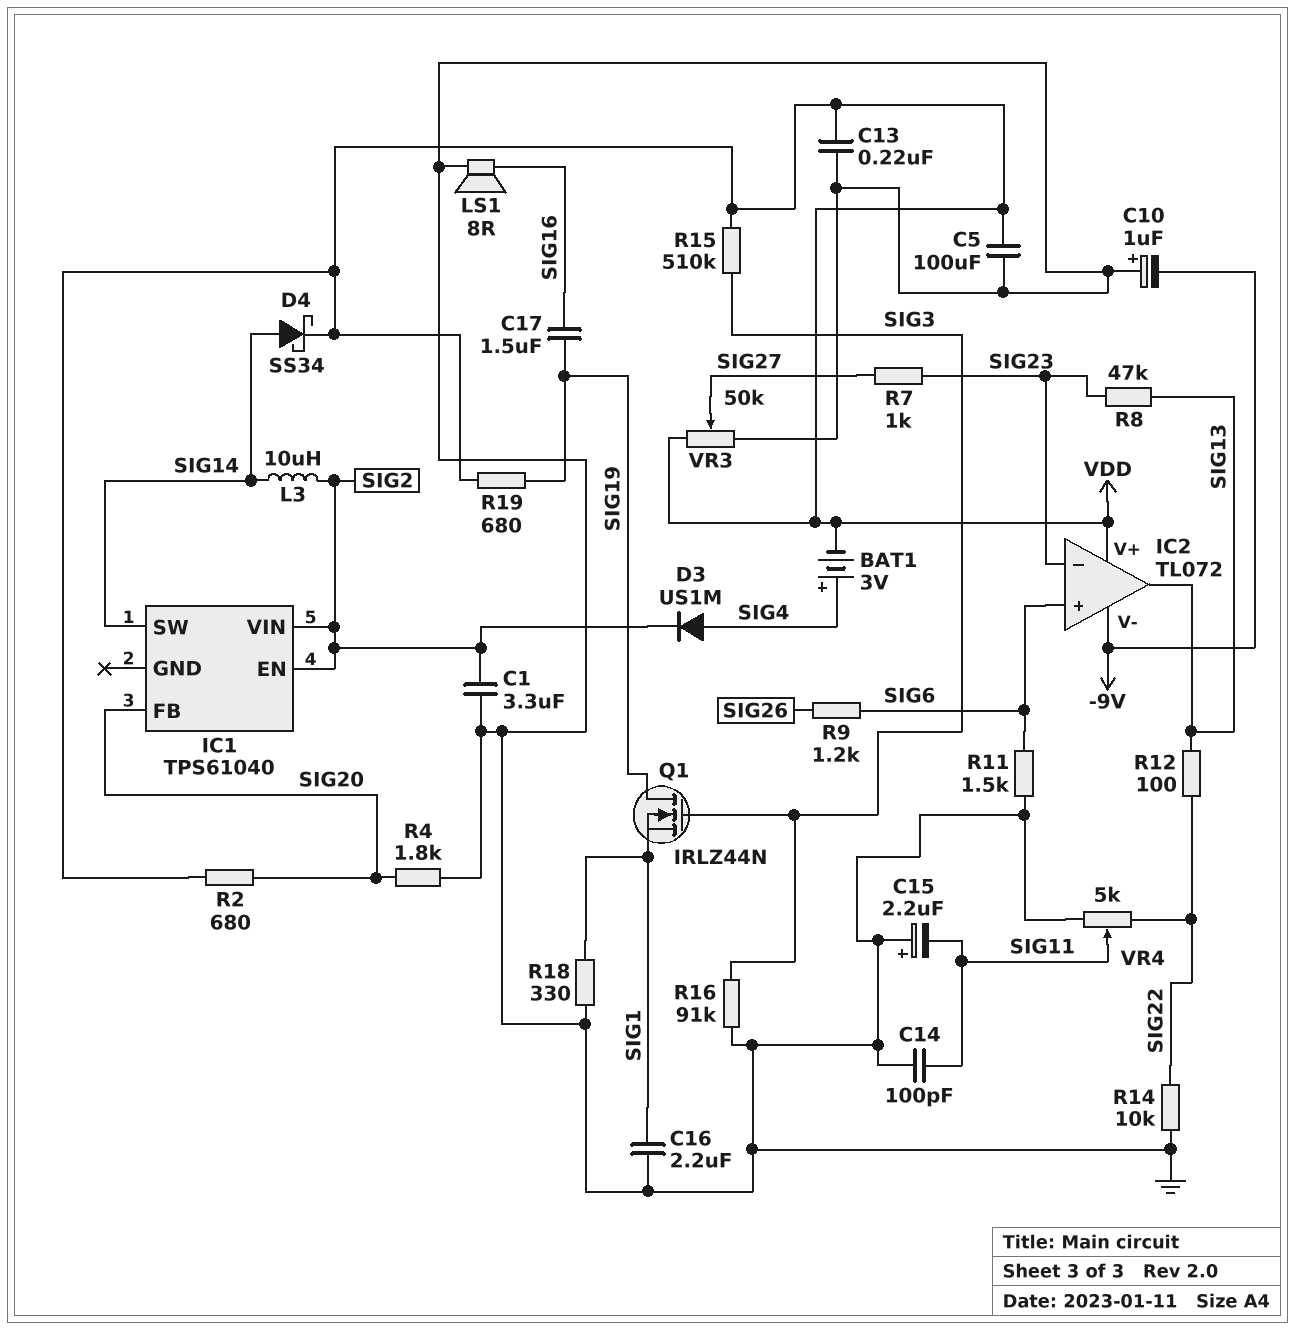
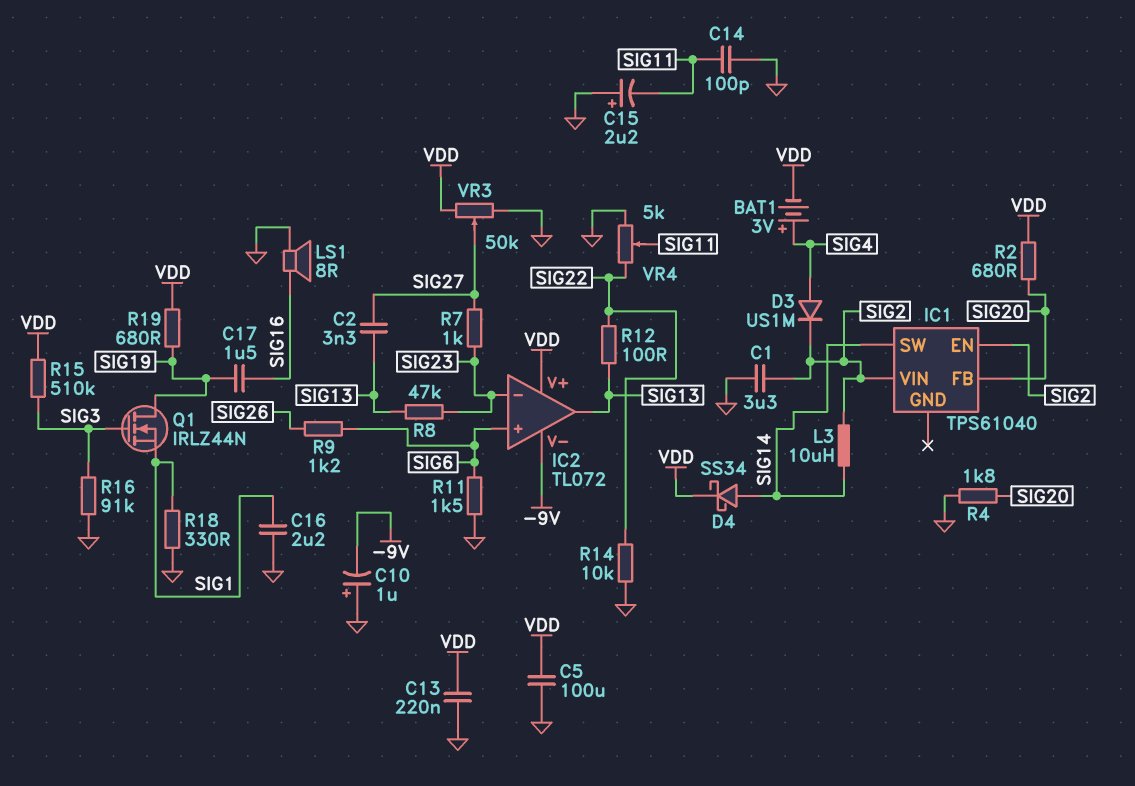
C2: none -> 3.3nF (SIG13, SIG27)

